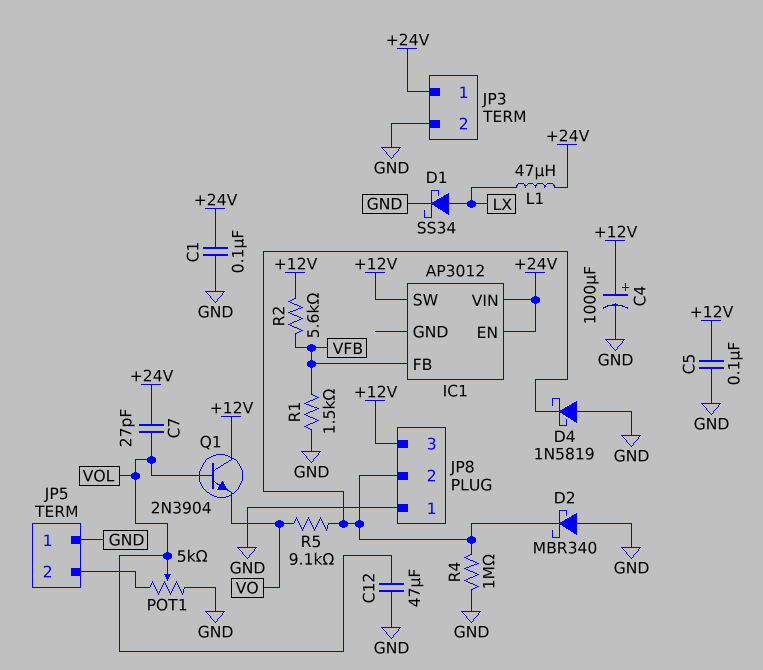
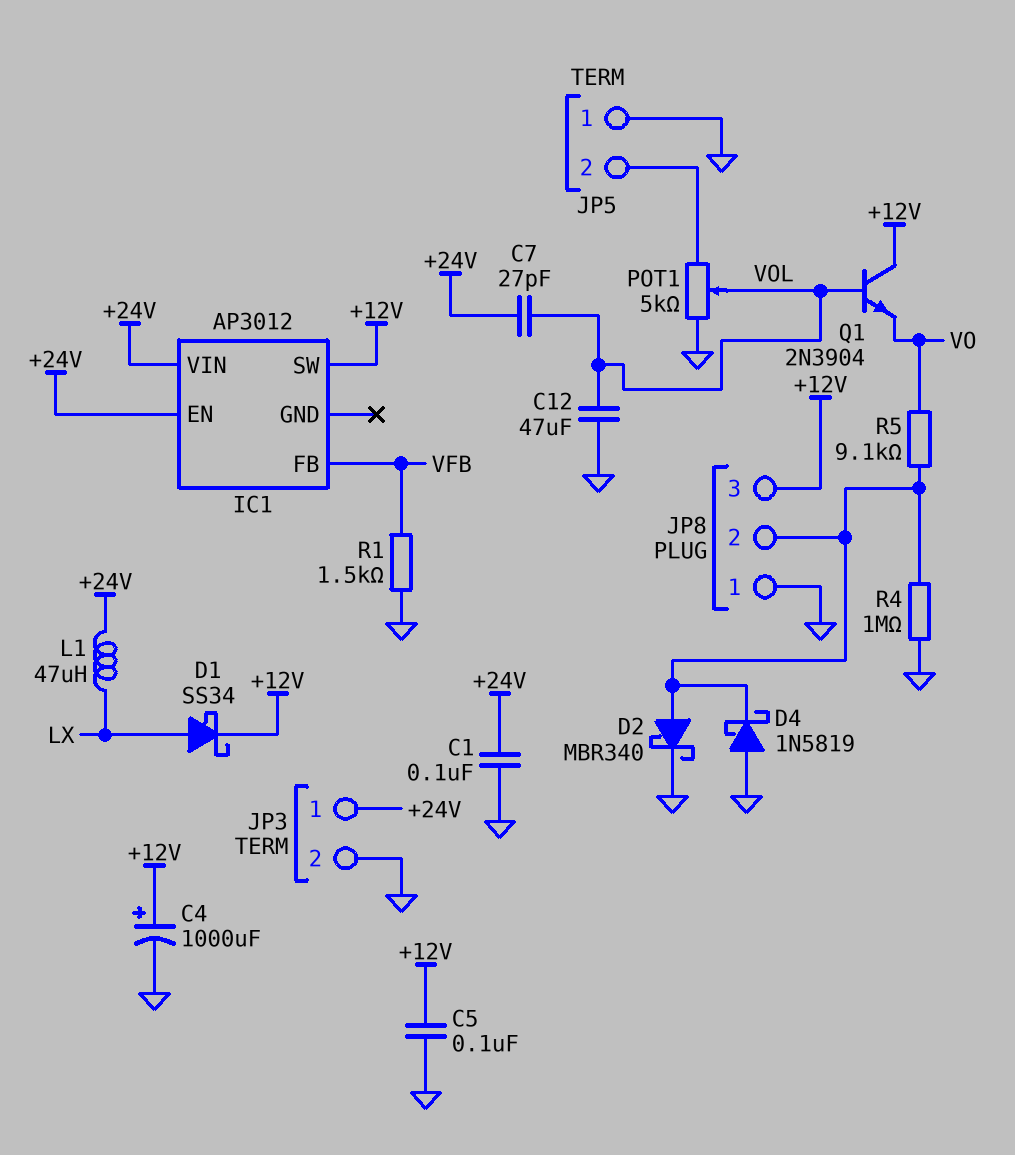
D1: schottky SS34 (A LX, K GND) -> schottky SS34 (A LX, K +12V)
D2: schottky MBR340 (A GND, K JP8/2) -> schottky MBR340 (A JP8/2, K GND)
R2: 5.6k (+12V, VFB) -> none

